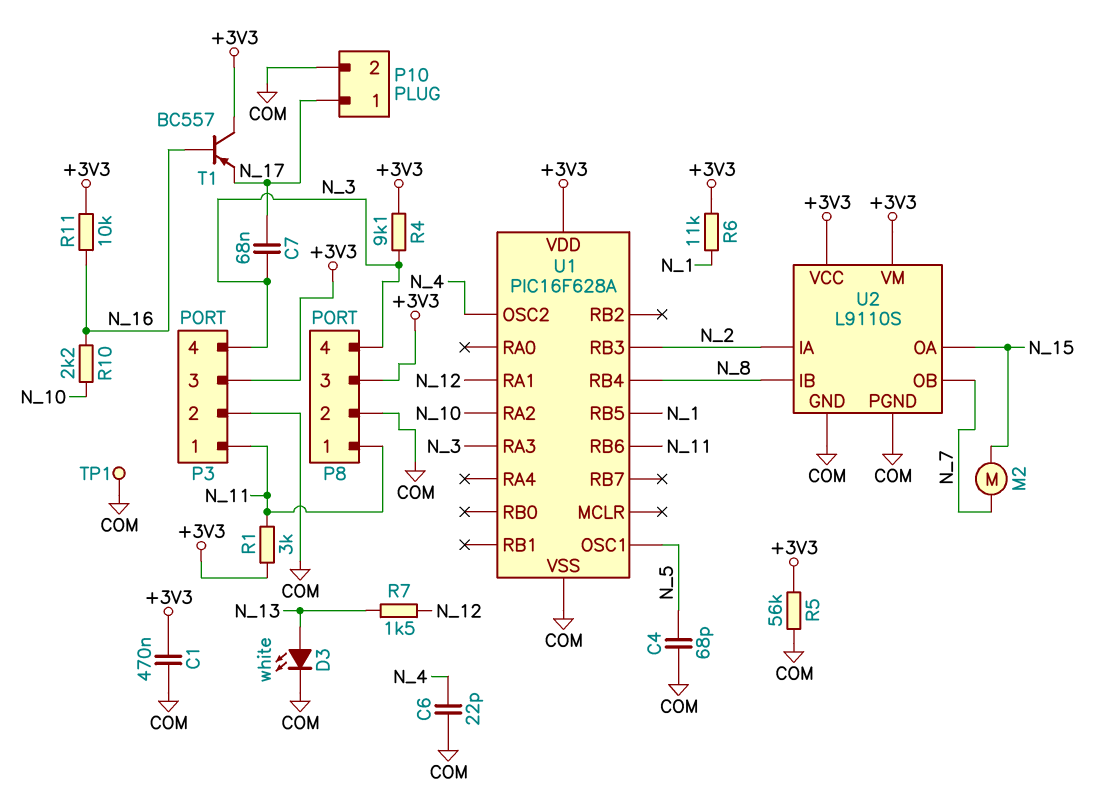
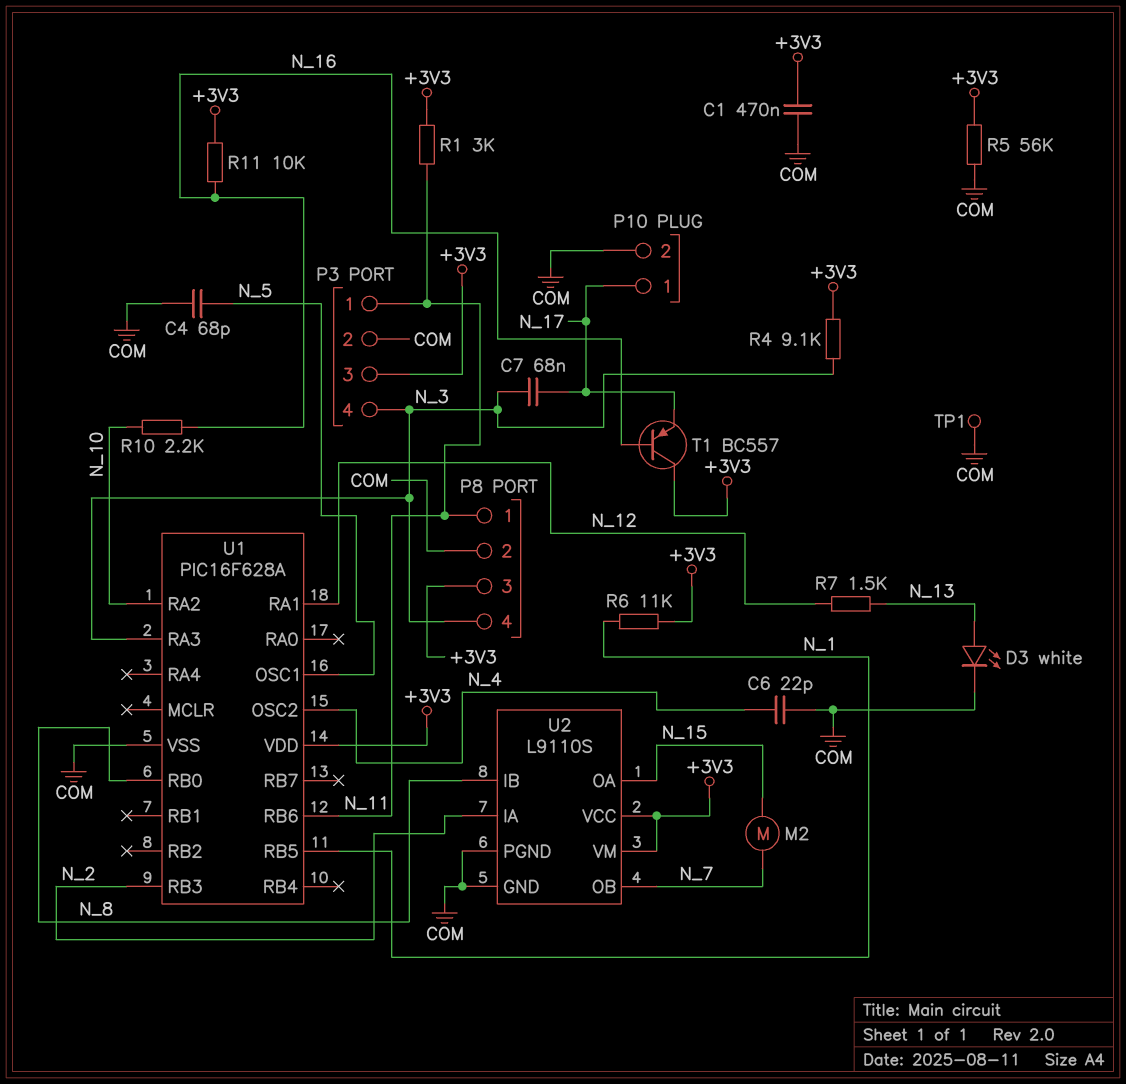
U1 pin RB0: none -> N_8
U1 pin RB4: N_8 -> none

